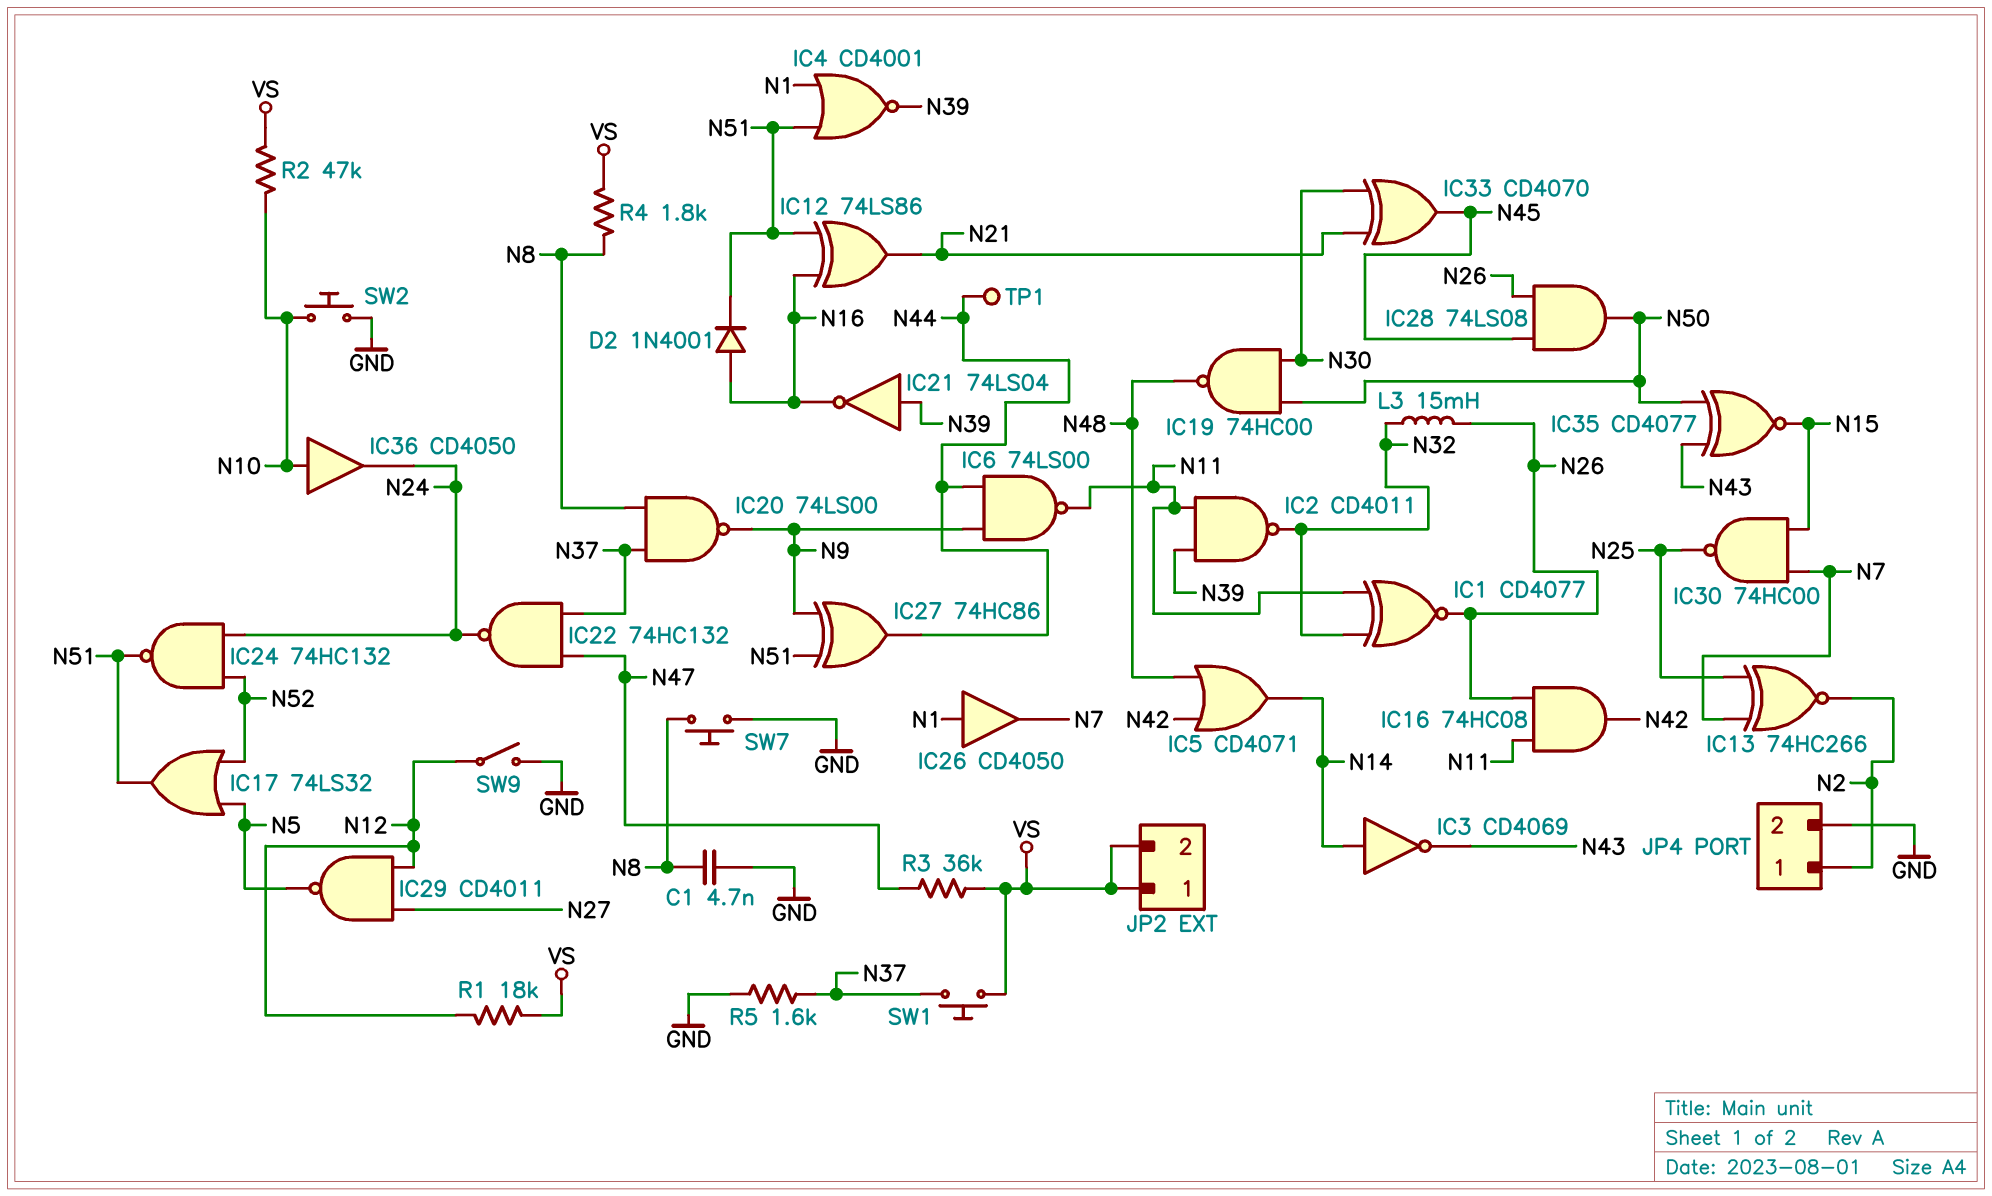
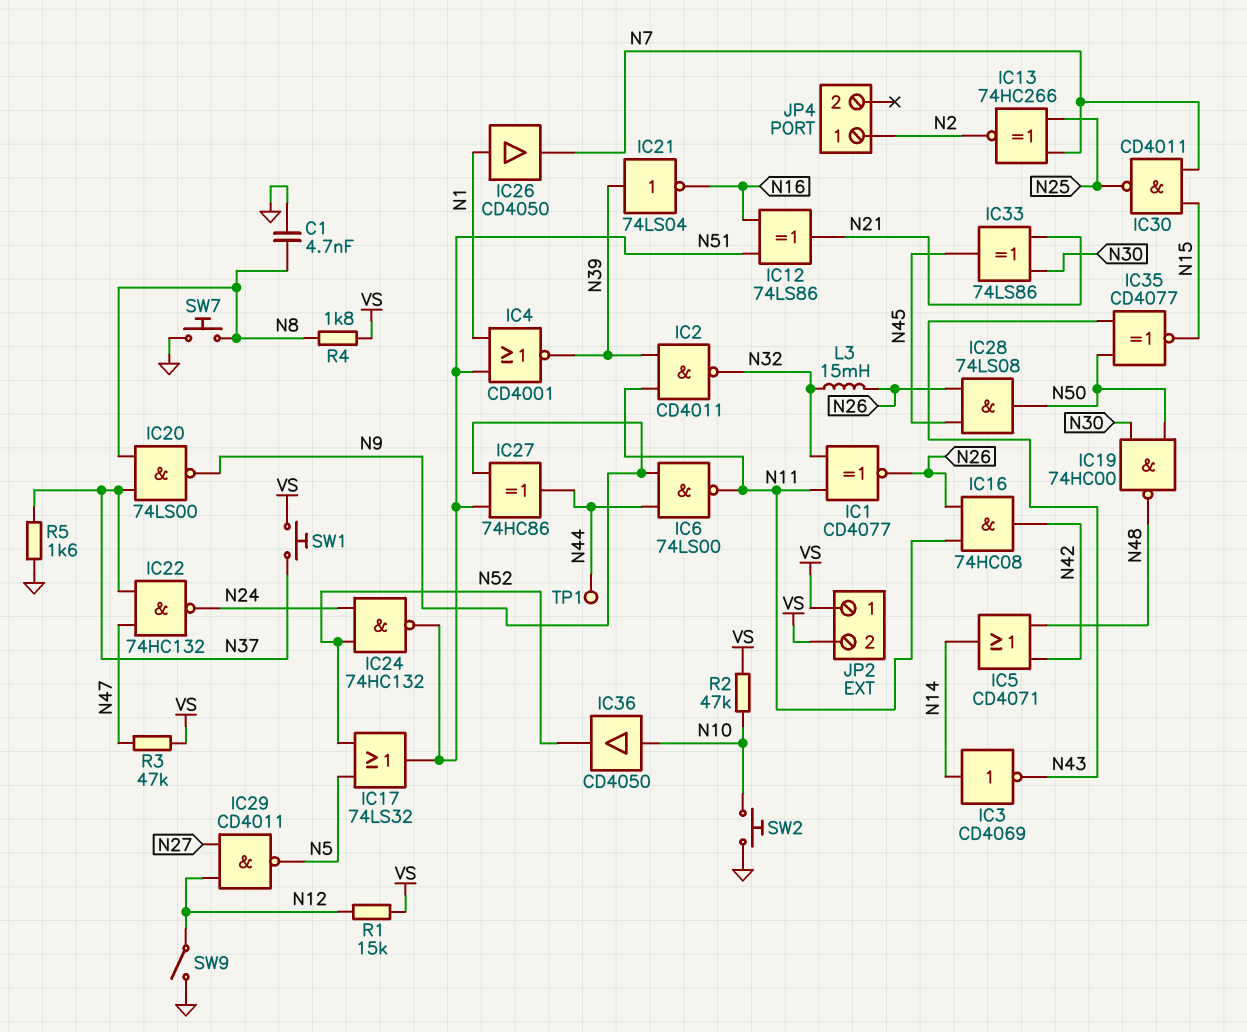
D2: diode 1N4001 (A N16, K N51) -> none
IC30: NAND 74HC00 (in N7, in N15, out N25) -> NAND CD4011 (in N7, in N15, out N25)
IC33: XOR CD4070 (in N21, in N30, out N45) -> XOR 74LS86 (in N21, in N30, out N45)
IC36: buffer CD4050 (in N10, out N24) -> buffer CD4050 (in N10, out N52)
JP4 pin 2: GND -> none
R1: 18k (N12, VS) -> 15k (N12, VS)
R3: 36k (N47, VS) -> 47k (N47, VS)

